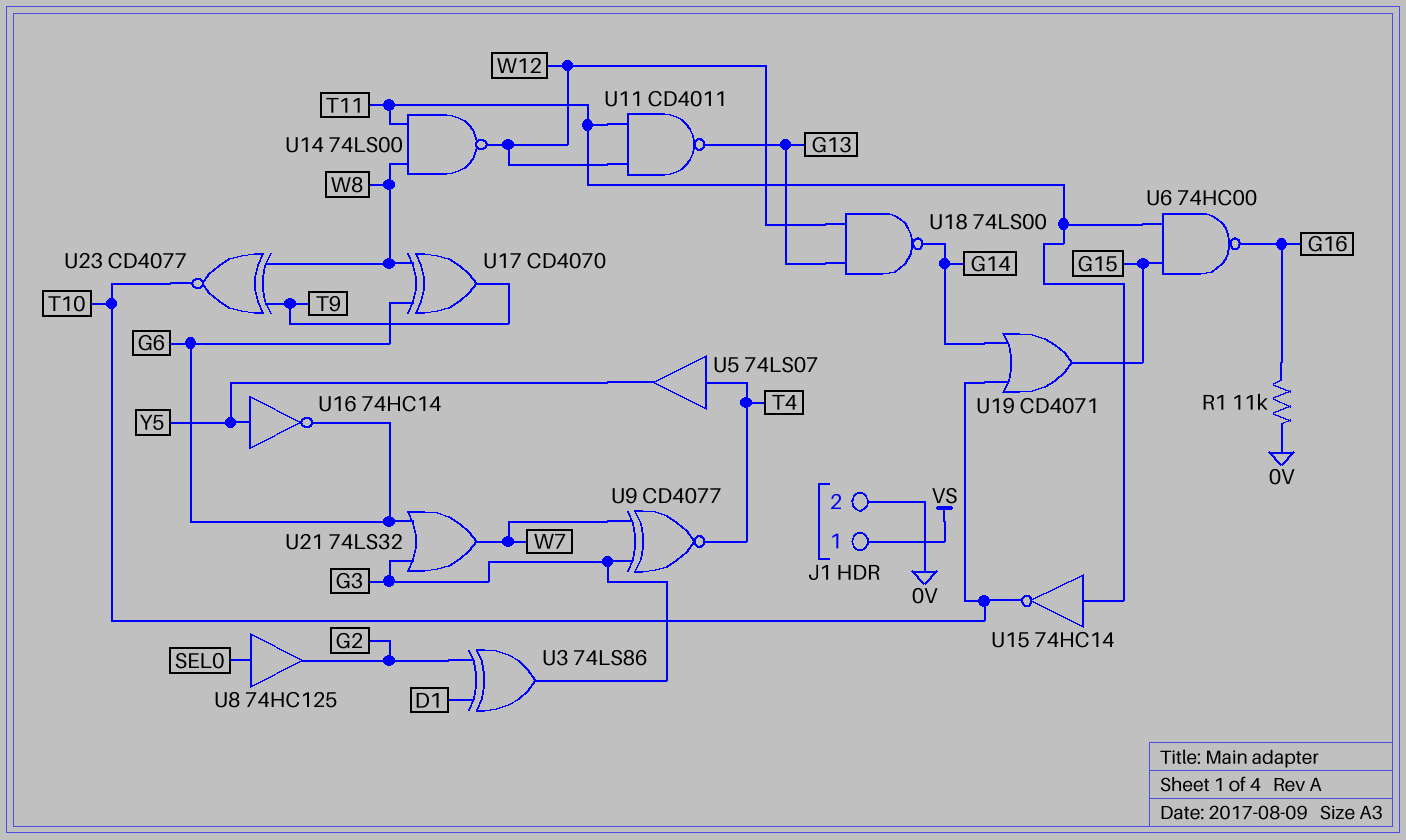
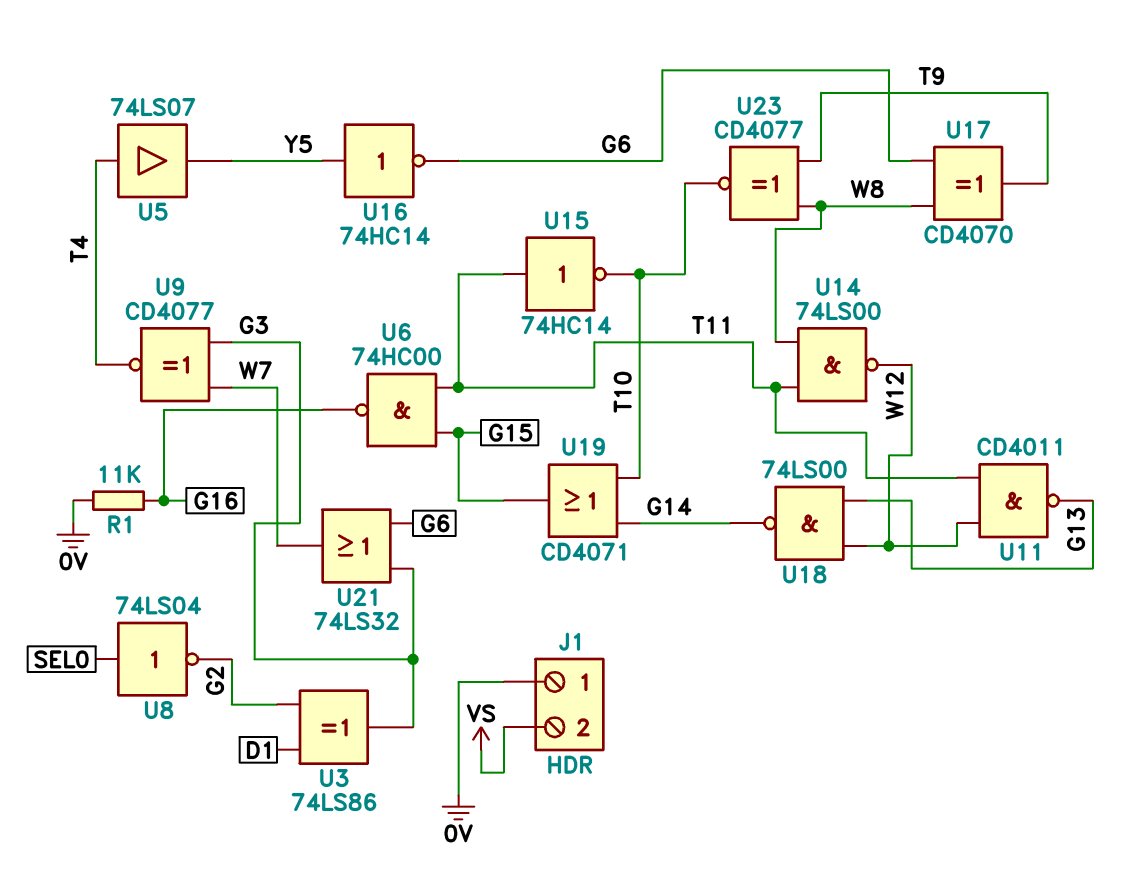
J1 pin 1: VS -> 0V
J1 pin 2: 0V -> VS
U8: buffer 74HC125 (in SEL0, out G2) -> NOT 74LS04 (in SEL0, out G2)

